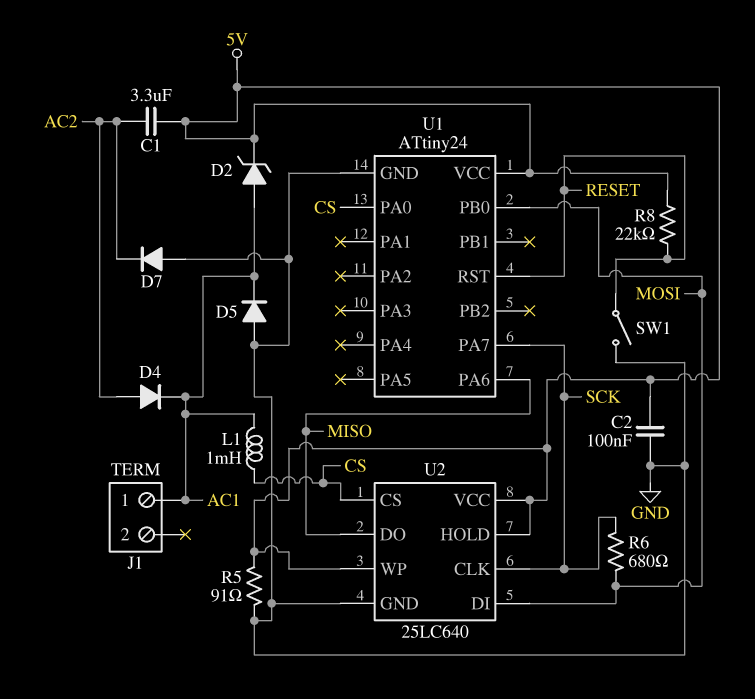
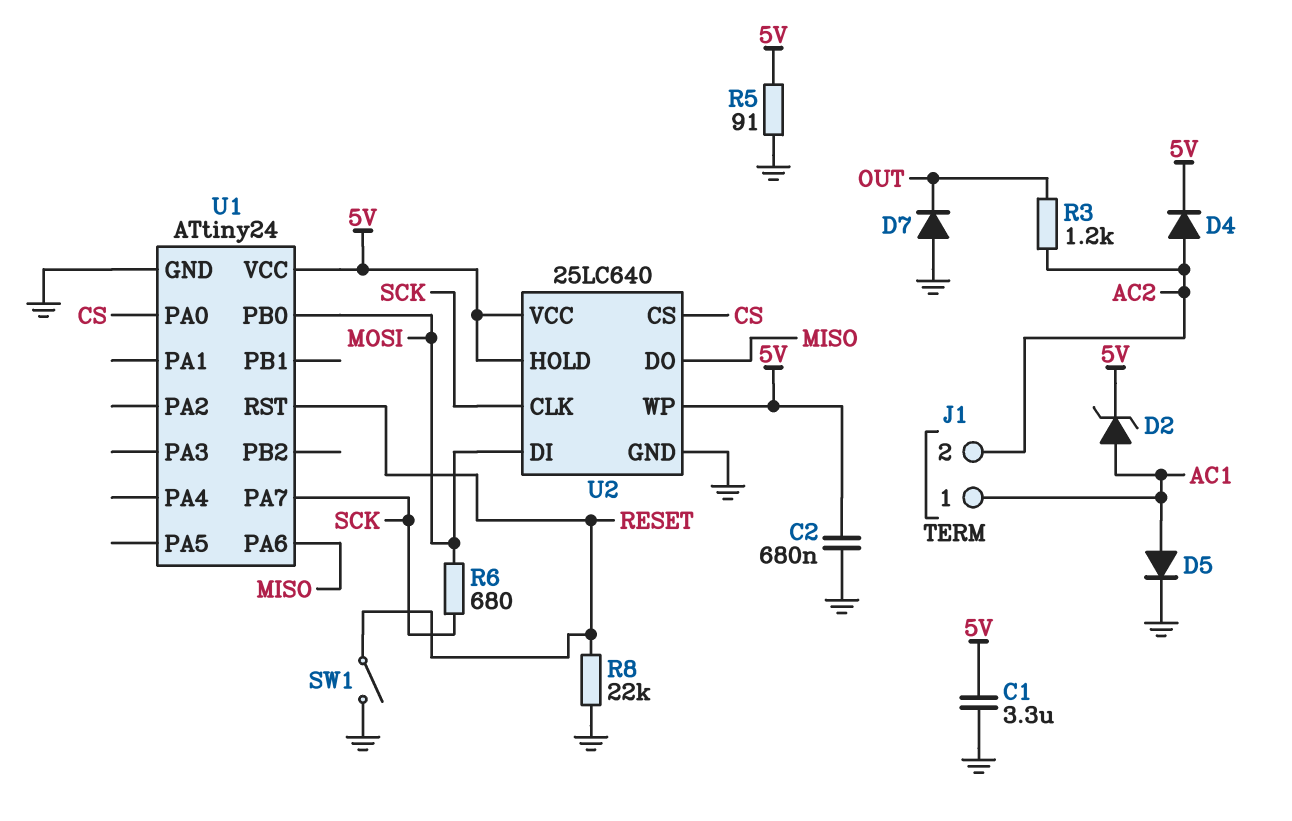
C1: 3.3uF (5V, AC2) -> 3.3uF (5V, GND)
C2: 100nF (5V, GND) -> 680nF (5V, GND)
D4: diode (A AC2, K AC1) -> diode (A AC2, K 5V)
D5: diode (A GND, K AC1) -> diode (A AC1, K GND)
D7: diode (A GND, K AC2) -> diode (A GND, K OUT)
J1 pin 2: none -> AC2
L1: 1mH (AC1, CS) -> none
R3: none -> 1.2k (AC2, OUT)
R8: 22k (5V, RESET) -> 22k (GND, RESET)

